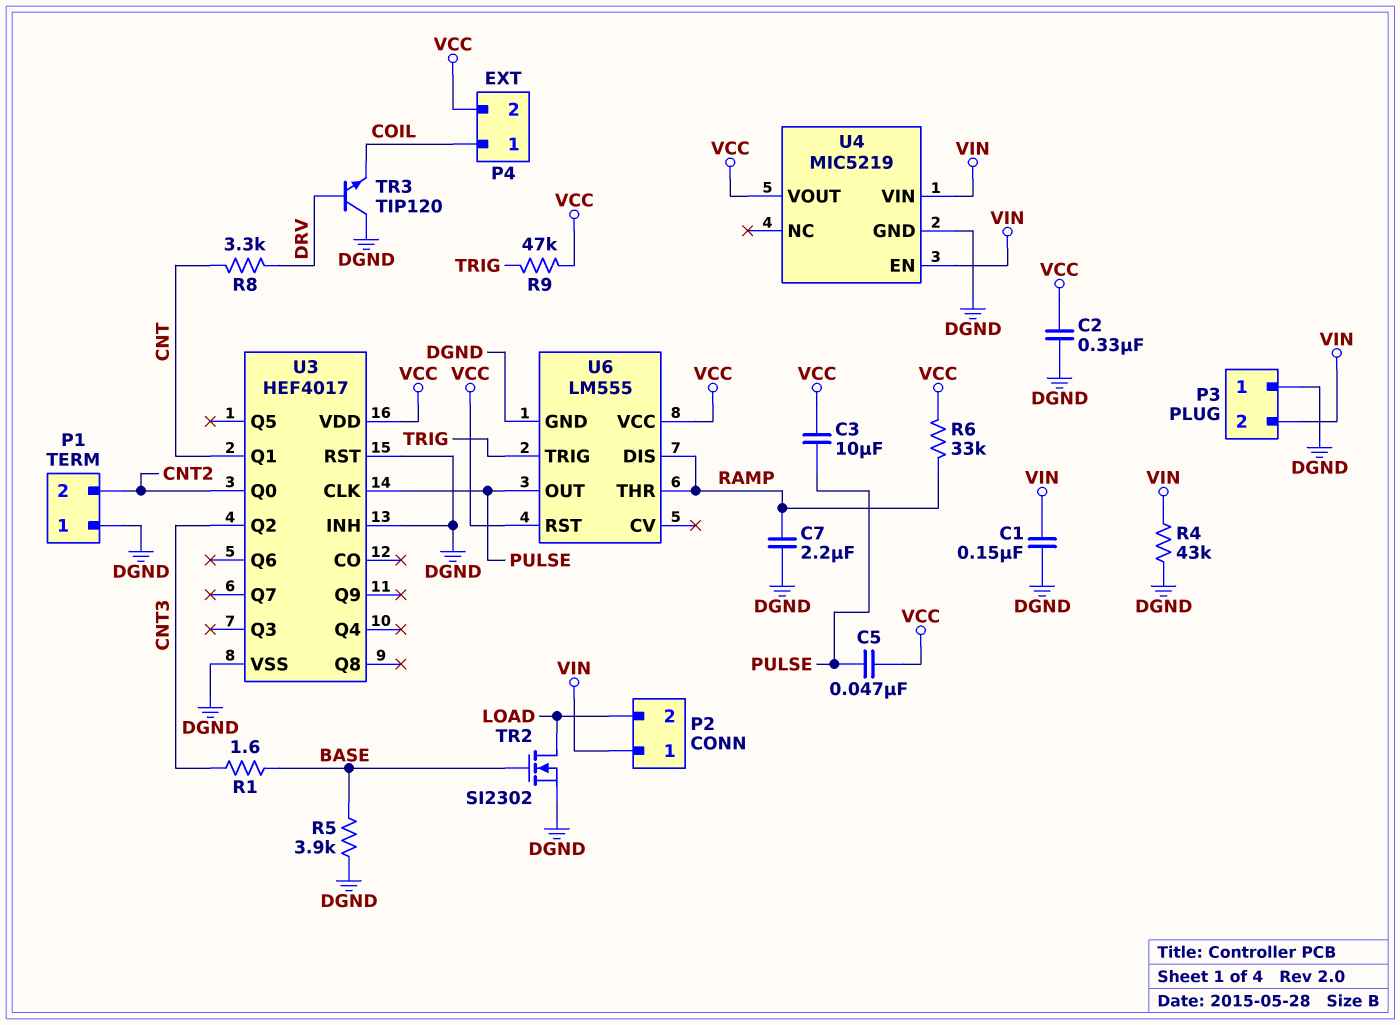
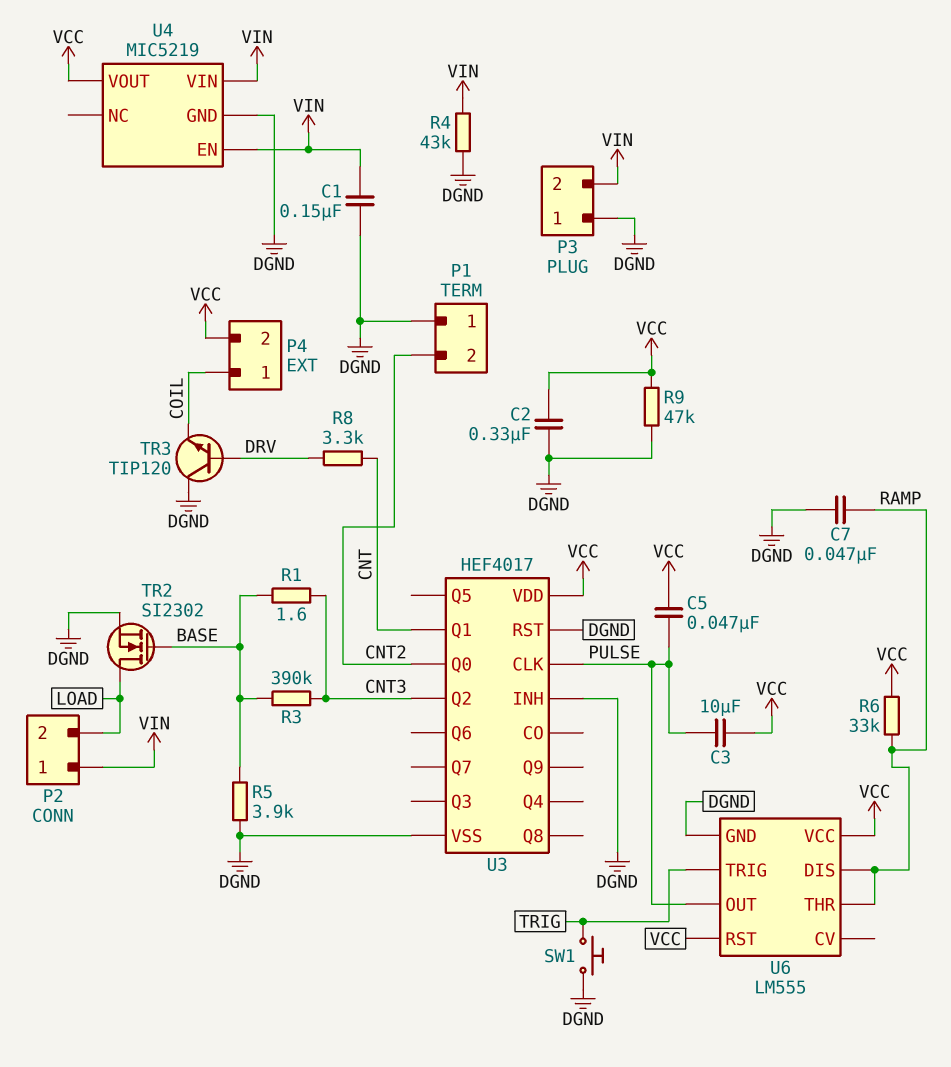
C7: 2.2uF (DGND, RAMP) -> 47nF (DGND, RAMP)
R3: none -> 390k (BASE, CNT3)
R9: 47k (TRIG, VCC) -> 47k (DGND, VCC)
SW1: none -> button (DGND, TRIG)

